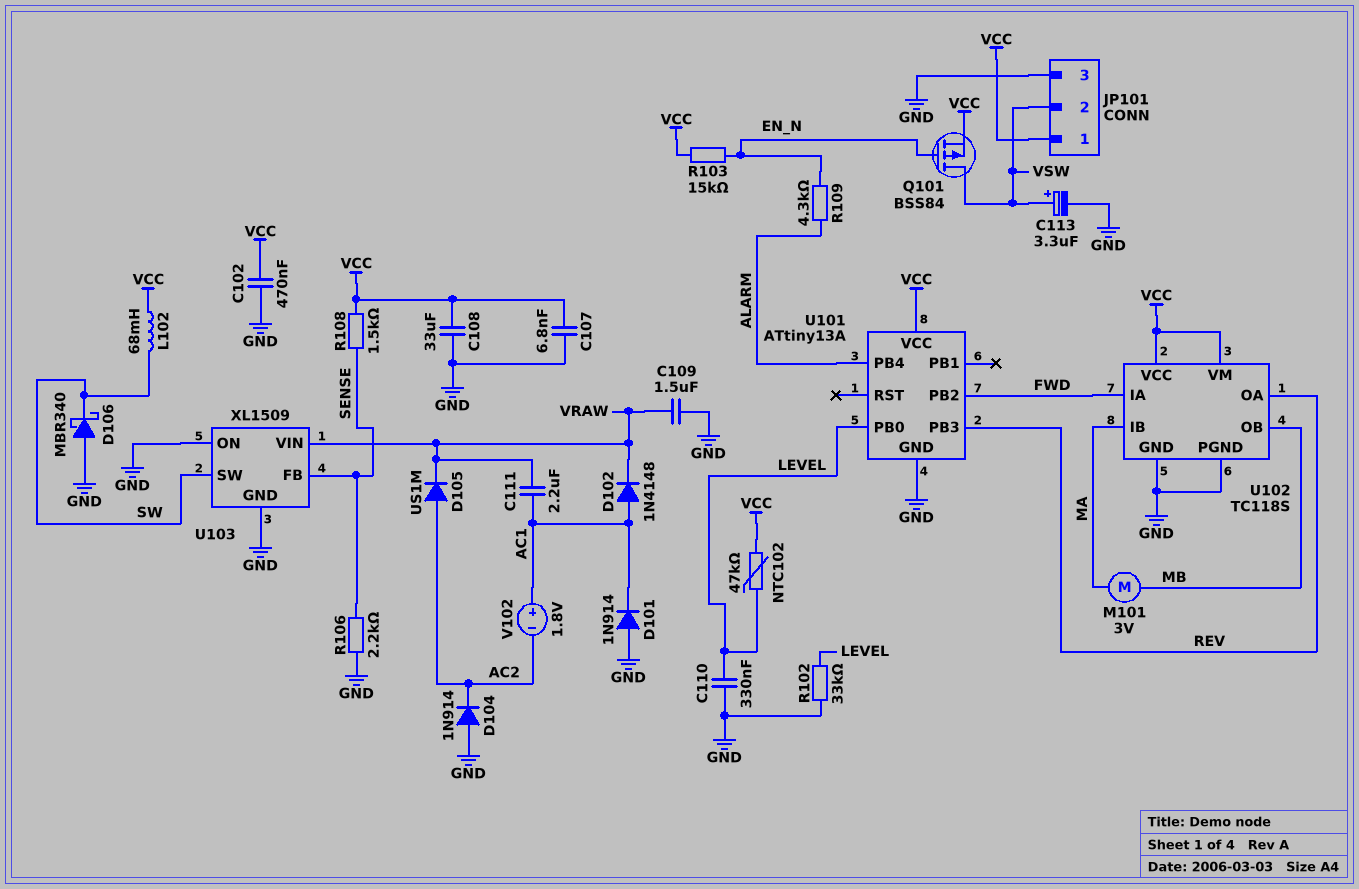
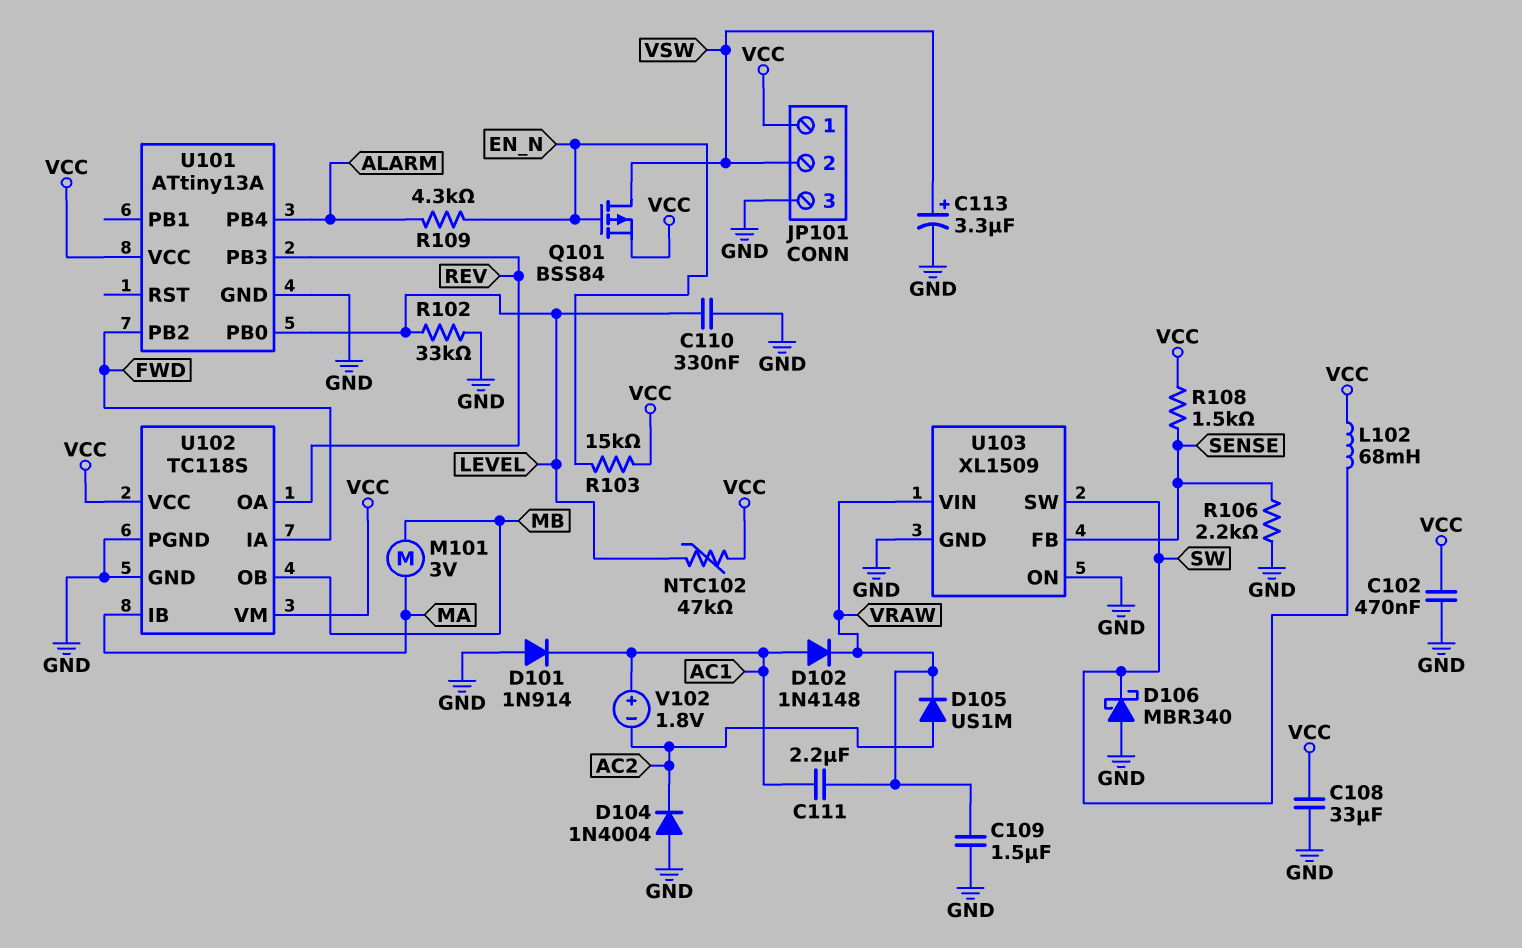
C107: 6.8nF (GND, VCC) -> none
D104: diode 1N914 (A GND, K AC2) -> diode 1N4004 (A GND, K AC2)

